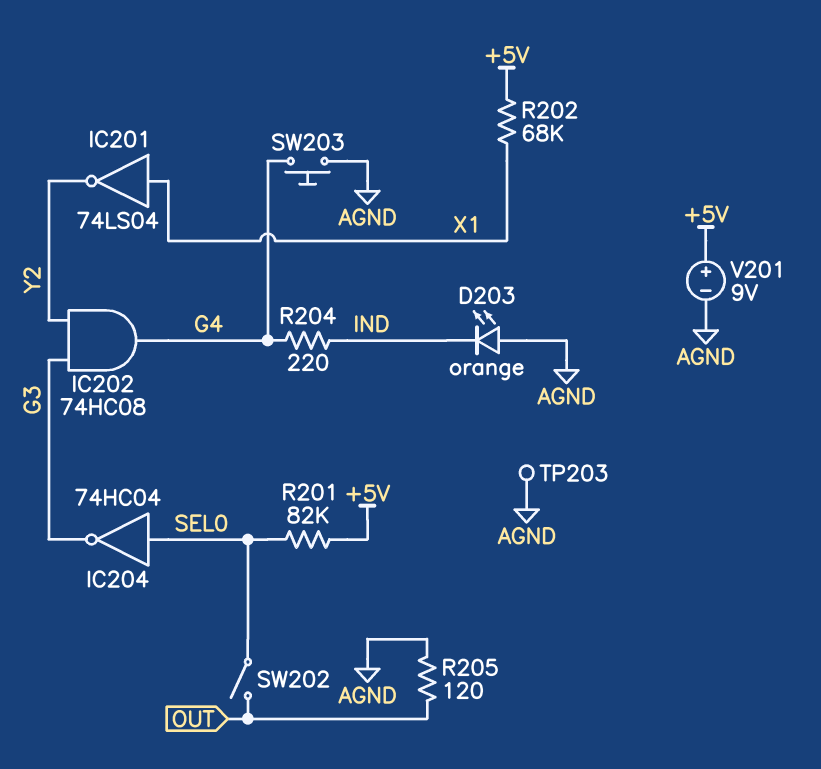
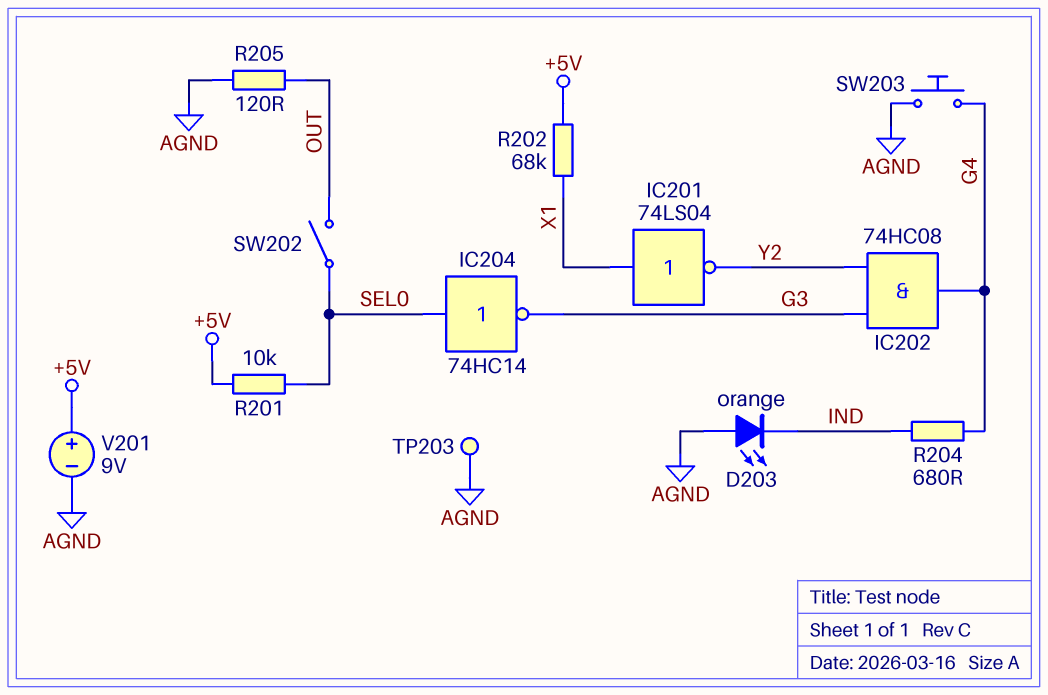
IC204: NOT 74HC04 (in SEL0, out G3) -> NOT 74HC14 (in SEL0, out G3)
R201: 82k (+5V, SEL0) -> 10k (+5V, SEL0)
R204: 220 (G4, IND) -> 680 (G4, IND)

